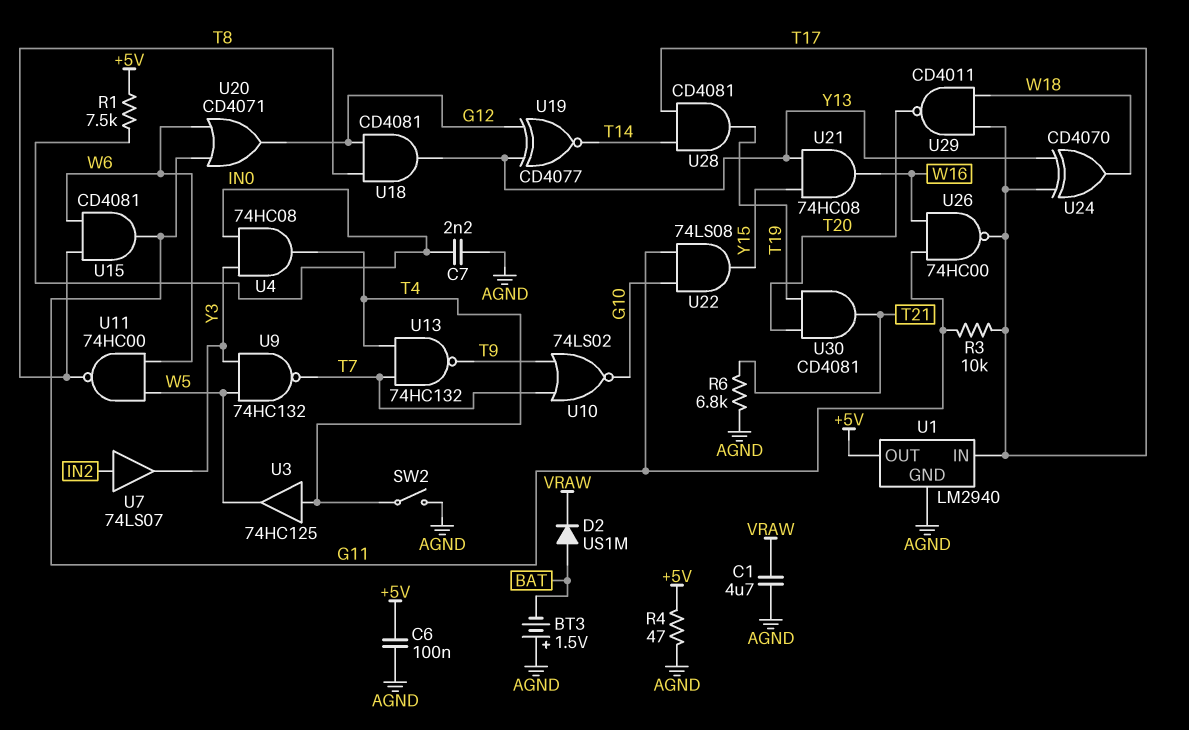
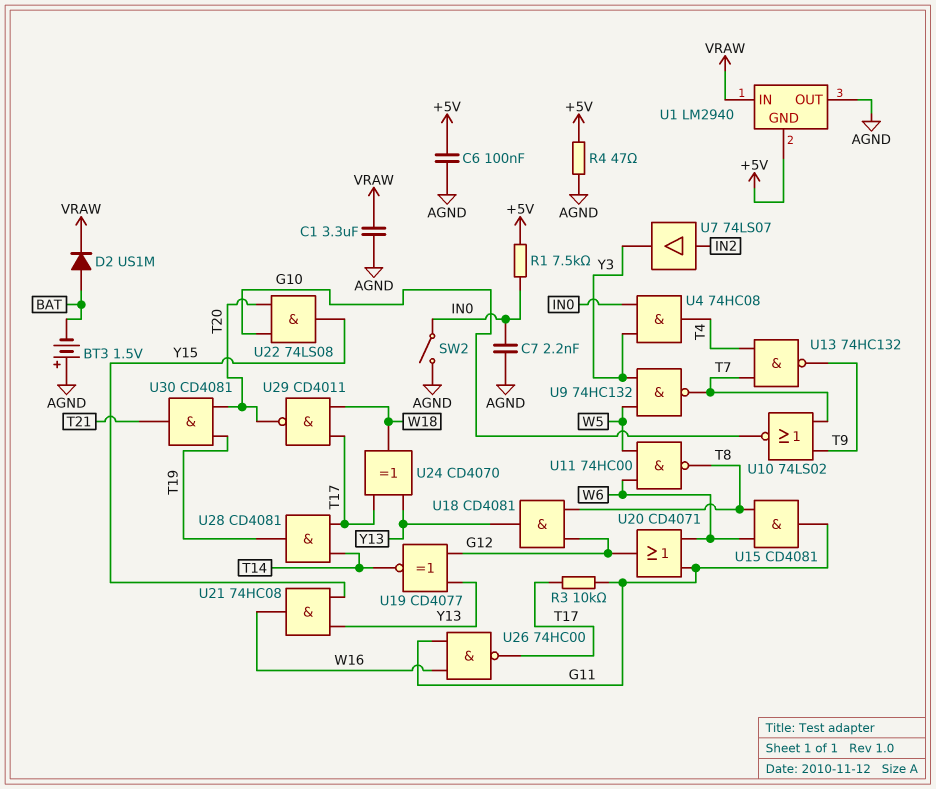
C1: 4.7uF (AGND, VRAW) -> 3.3uF (AGND, VRAW)
R6: 6.8k (AGND, T21) -> none
SW2: switch (AGND, T4) -> switch (AGND, IN0)
U1 pin GND: AGND -> +5V
U1 pin IN: T17 -> VRAW
U1 pin OUT: +5V -> AGND
U3: buffer 74HC125 (in T4, out W5) -> none
U22: AND 74LS08 (in G10, in G11, out Y15) -> AND 74LS08 (in G10, in T20, out Y15)

